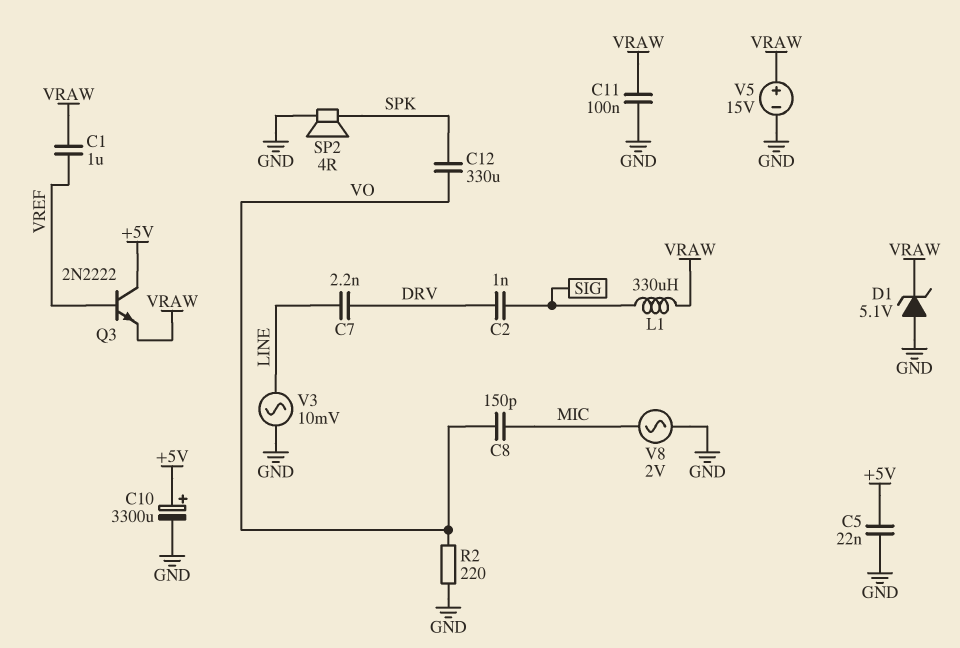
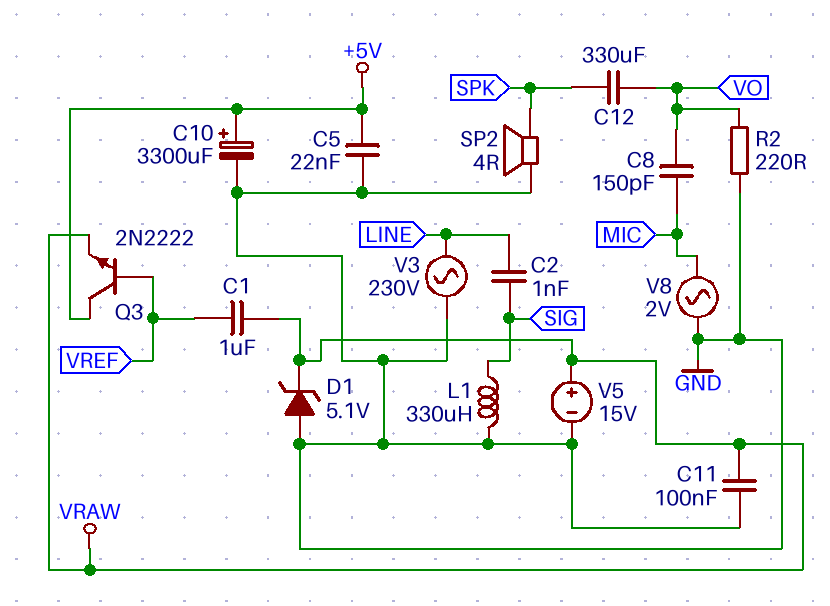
C2: 1nF (DRV, SIG) -> 1nF (LINE, SIG)
C7: 2.2nF (DRV, LINE) -> none
L1: 330uH (SIG, VRAW) -> 330uH (GND, SIG)
V3: AC 10mV (GND, LINE) -> AC 230V (GND, LINE)

